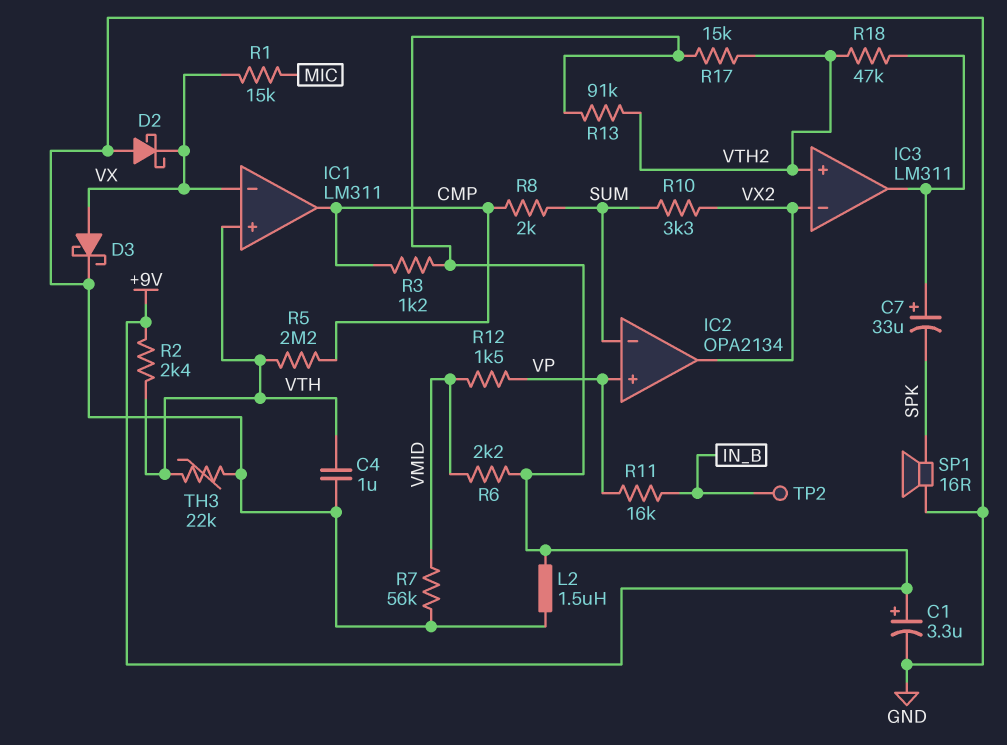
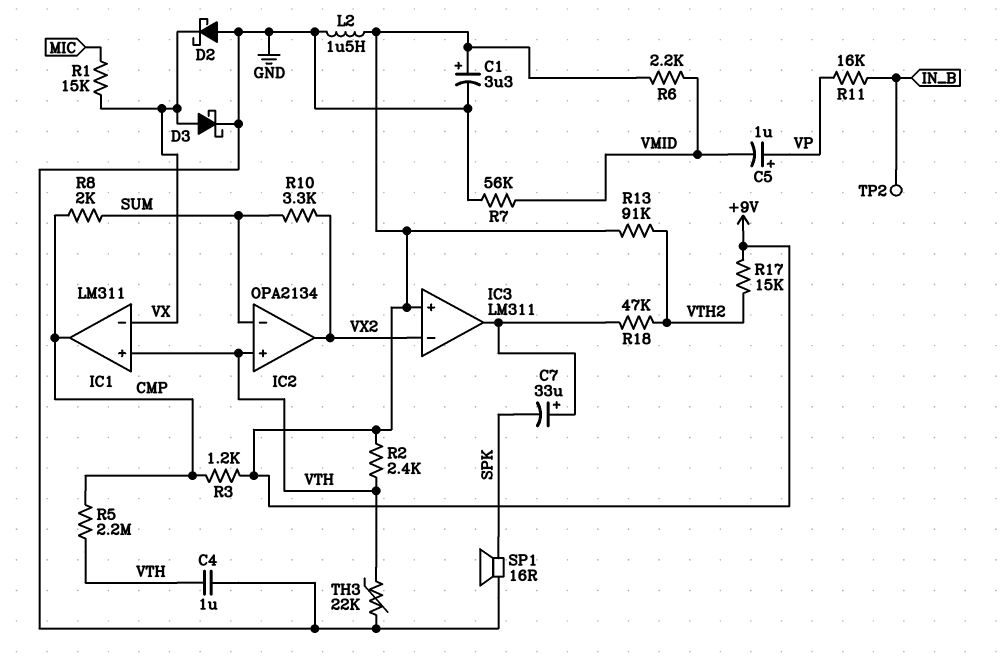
C5: none -> 1uF (plus VP, minus VMID)
IC2 pin in+: VP -> VTH
IC3 pin in+: VTH2 -> +9V
R12: 1.5k (VMID, VP) -> none

